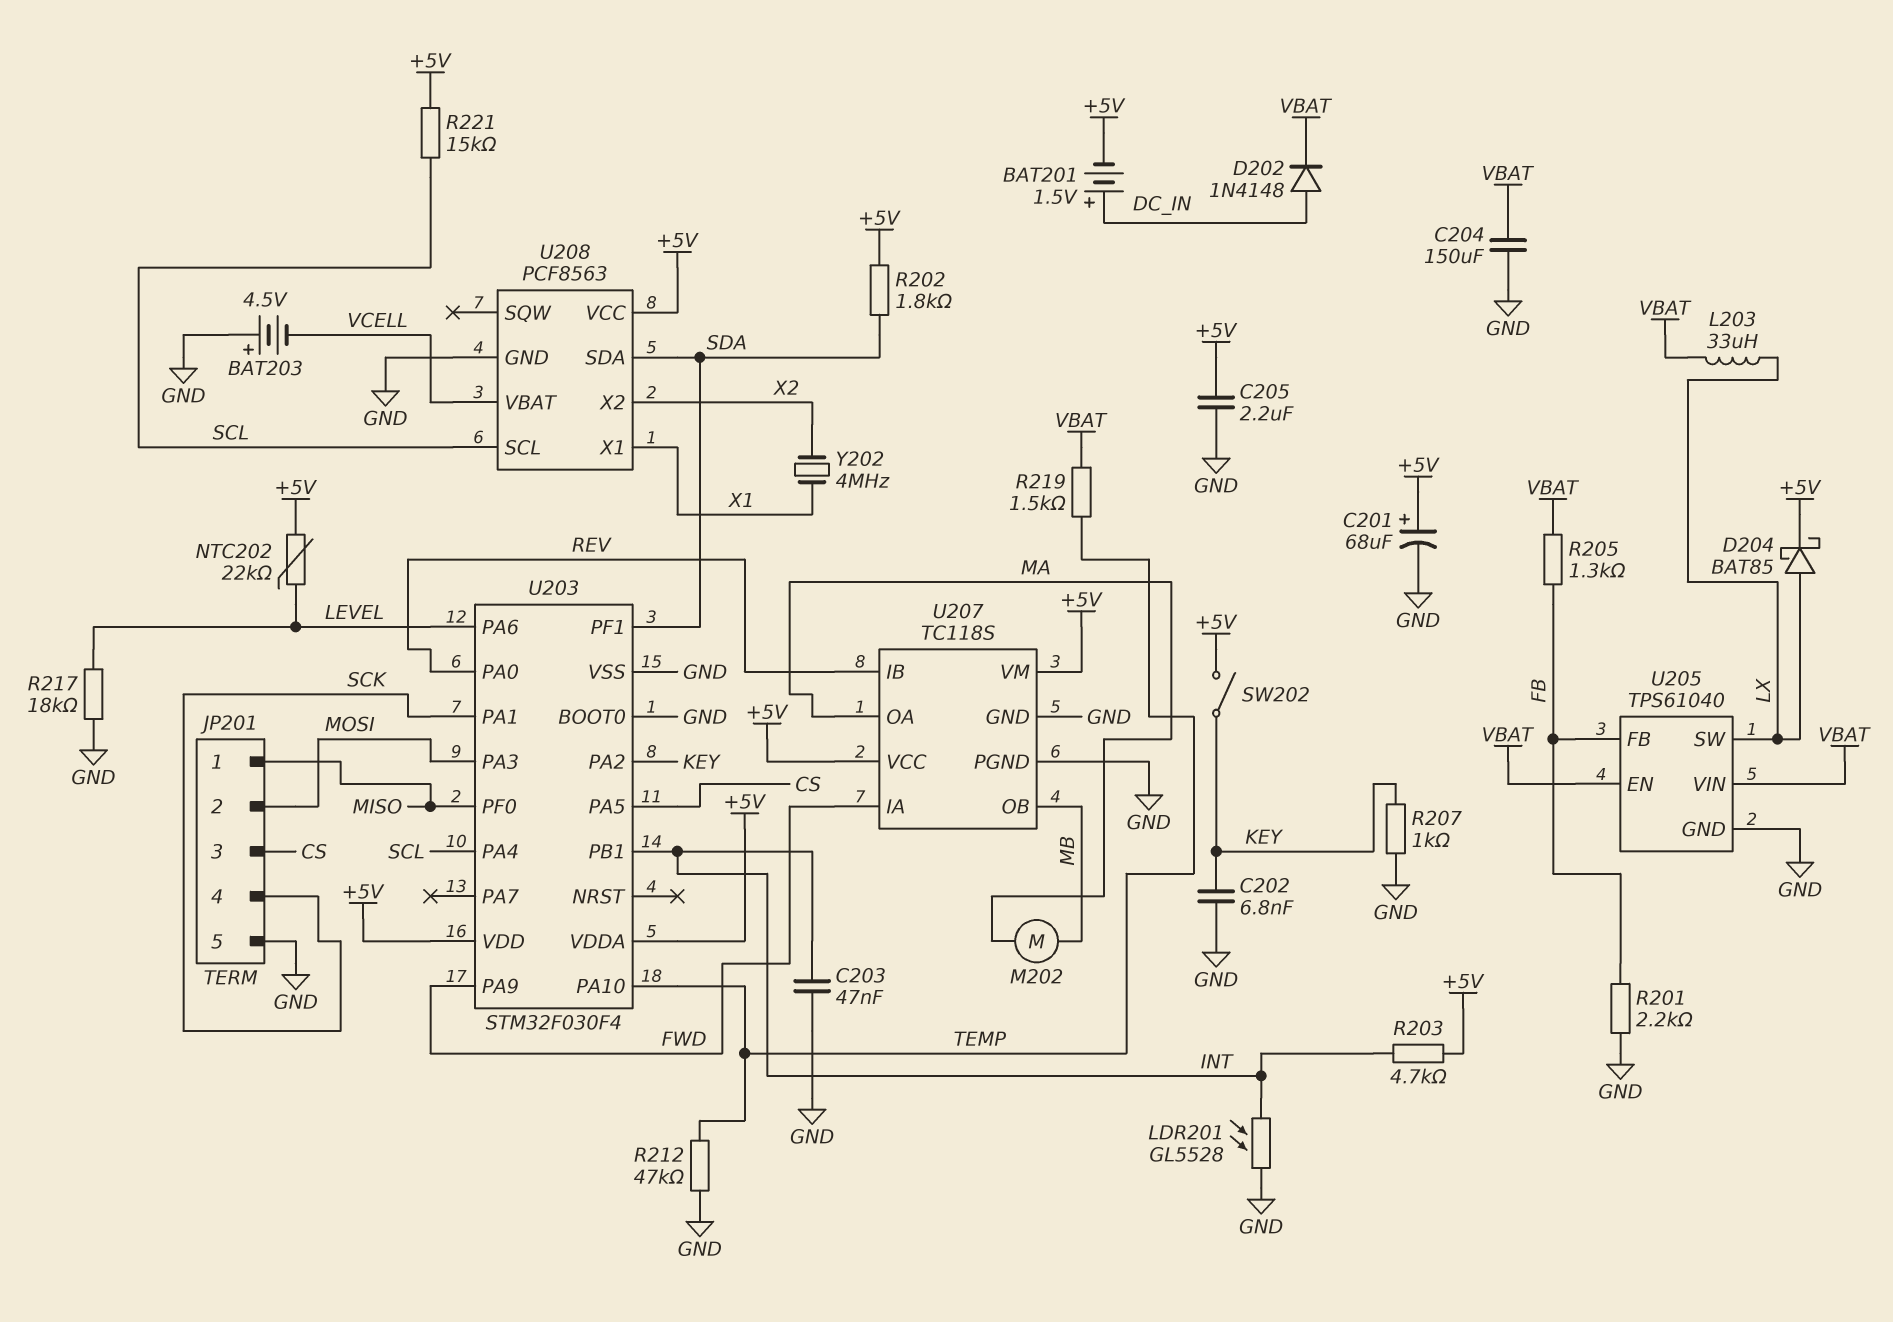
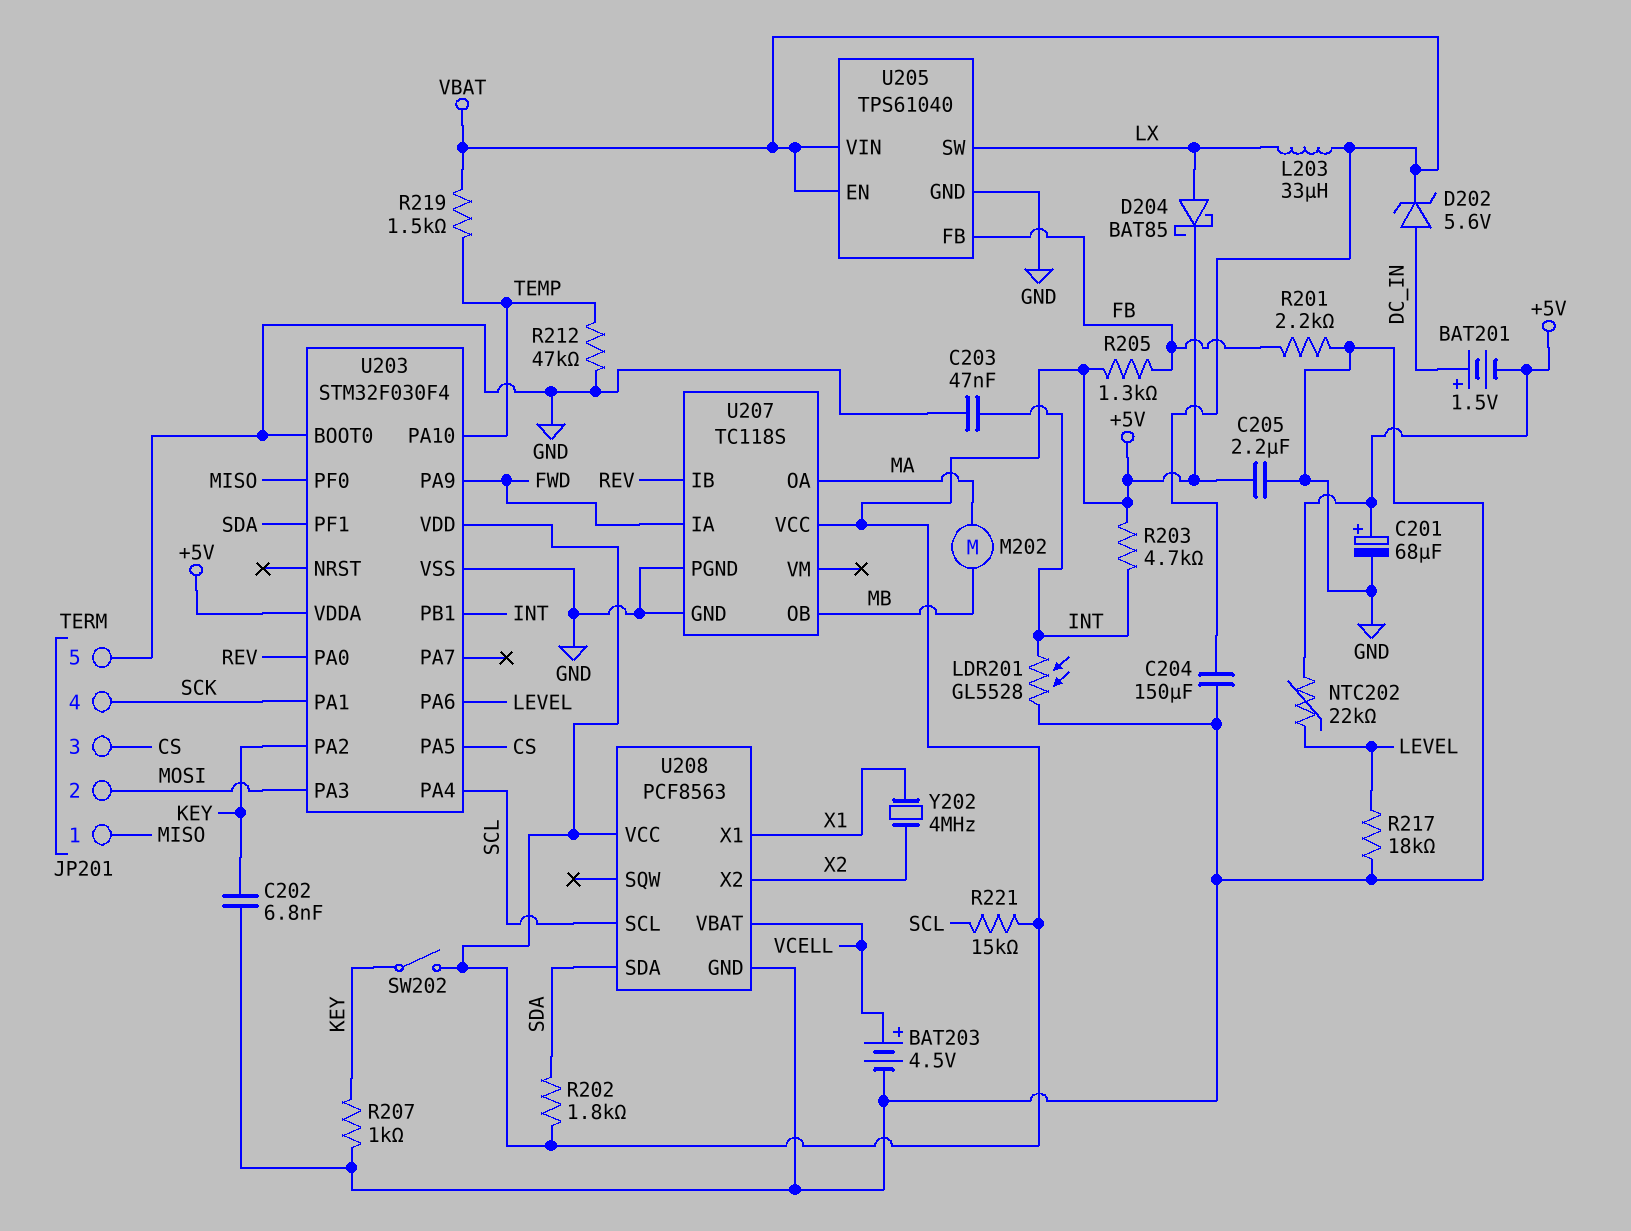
BAT203: 4.5V (plus GND, minus VCELL) -> 4.5V (plus VCELL, minus GND)
D202: diode 1N4148 (A DC_IN, K VBAT) -> zener 5.6V (A DC_IN, K VBAT)
R205: 1.3k (FB, VBAT) -> 1.3k (+5V, FB)
U207 pin VM: +5V -> none

